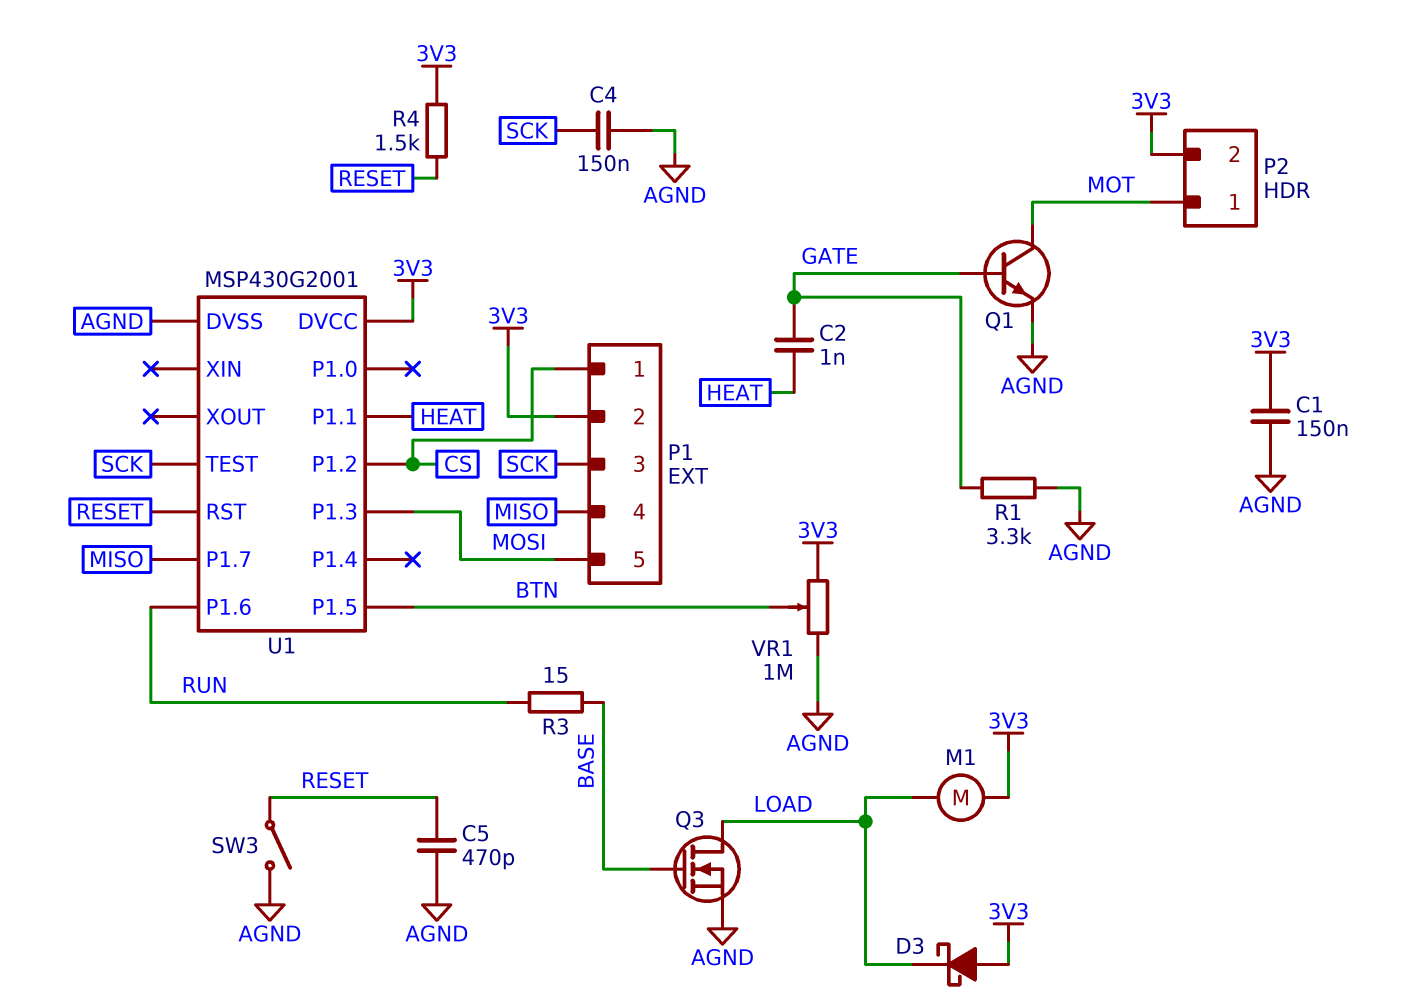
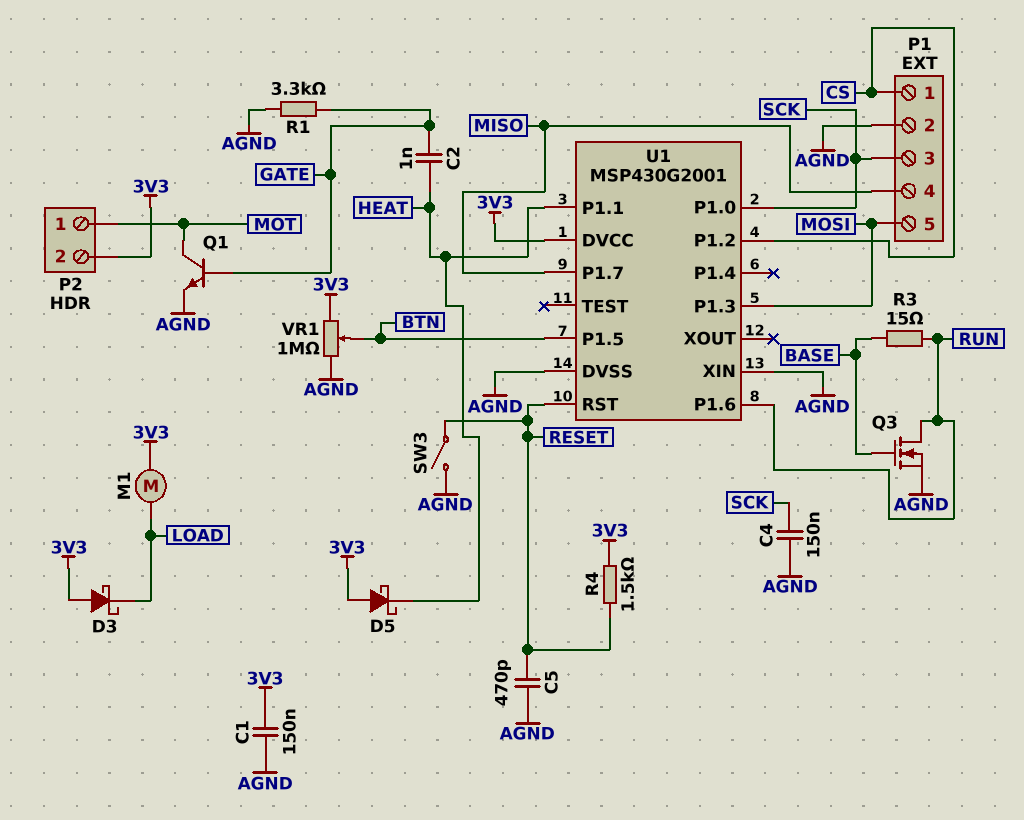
D5: none -> schottky (A 3V3, K HEAT)
P1 pin 2: 3V3 -> AGND
Q3: NMOS (G BASE, D LOAD, S AGND) -> NMOS (G BASE, D RUN, S AGND)
U1 pin P1.0: none -> SCK
U1 pin TEST: SCK -> none
U1 pin XIN: none -> AGND

